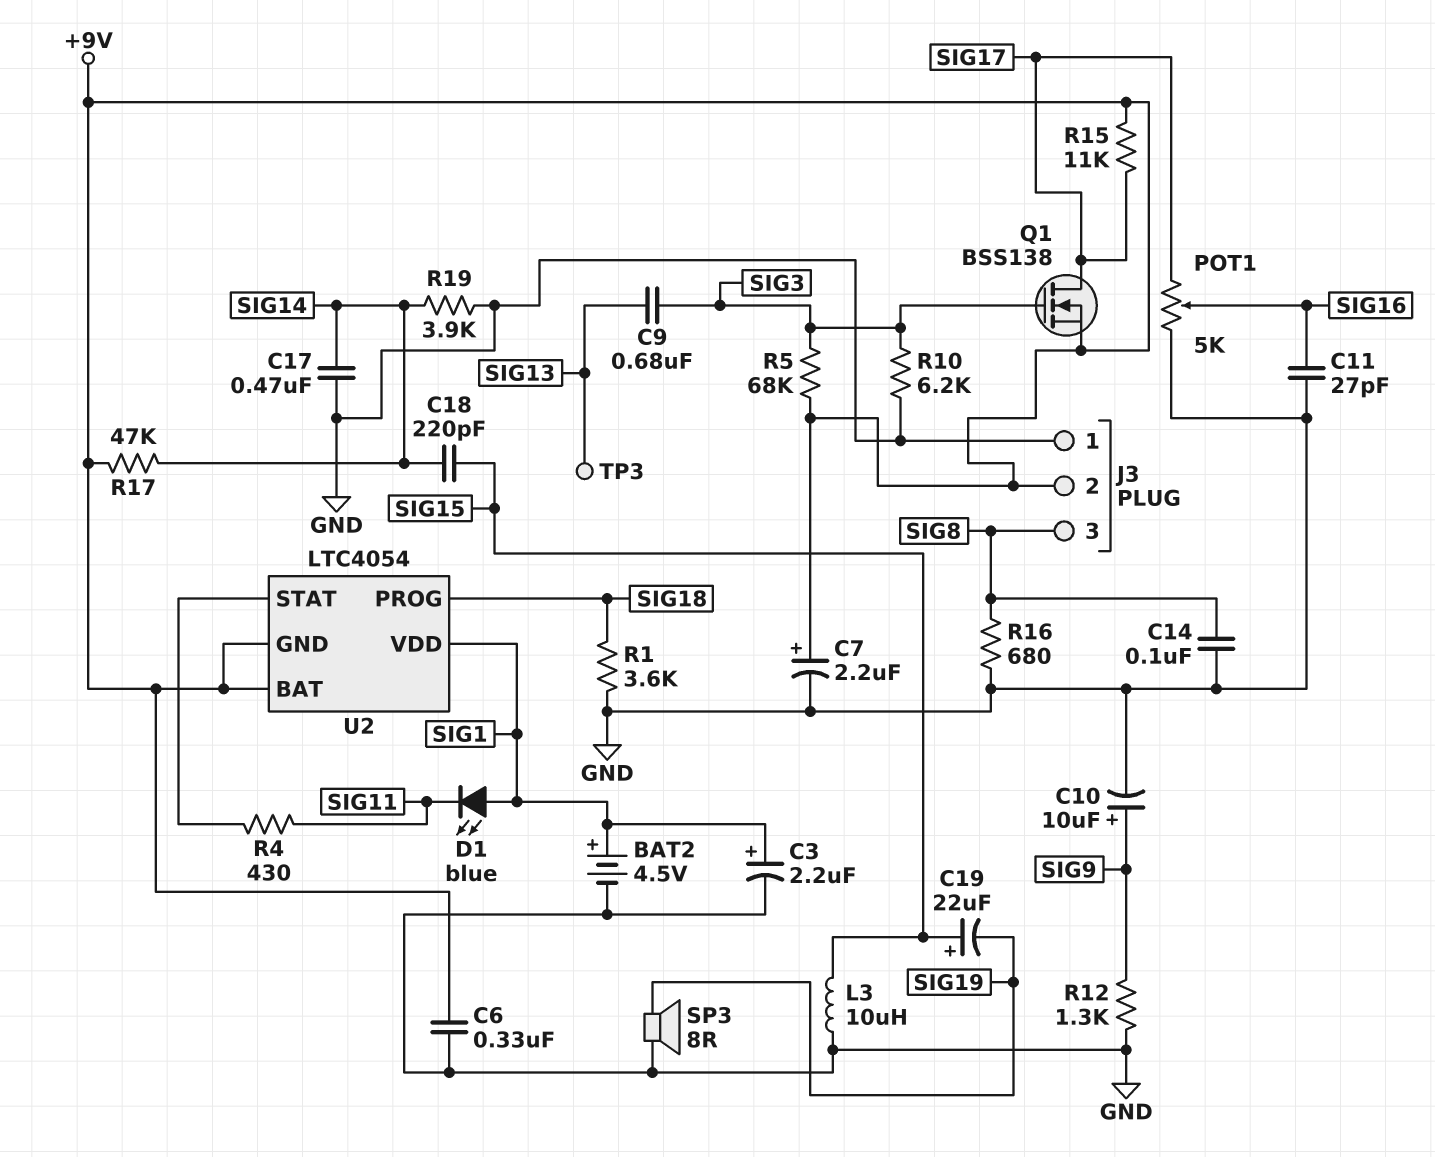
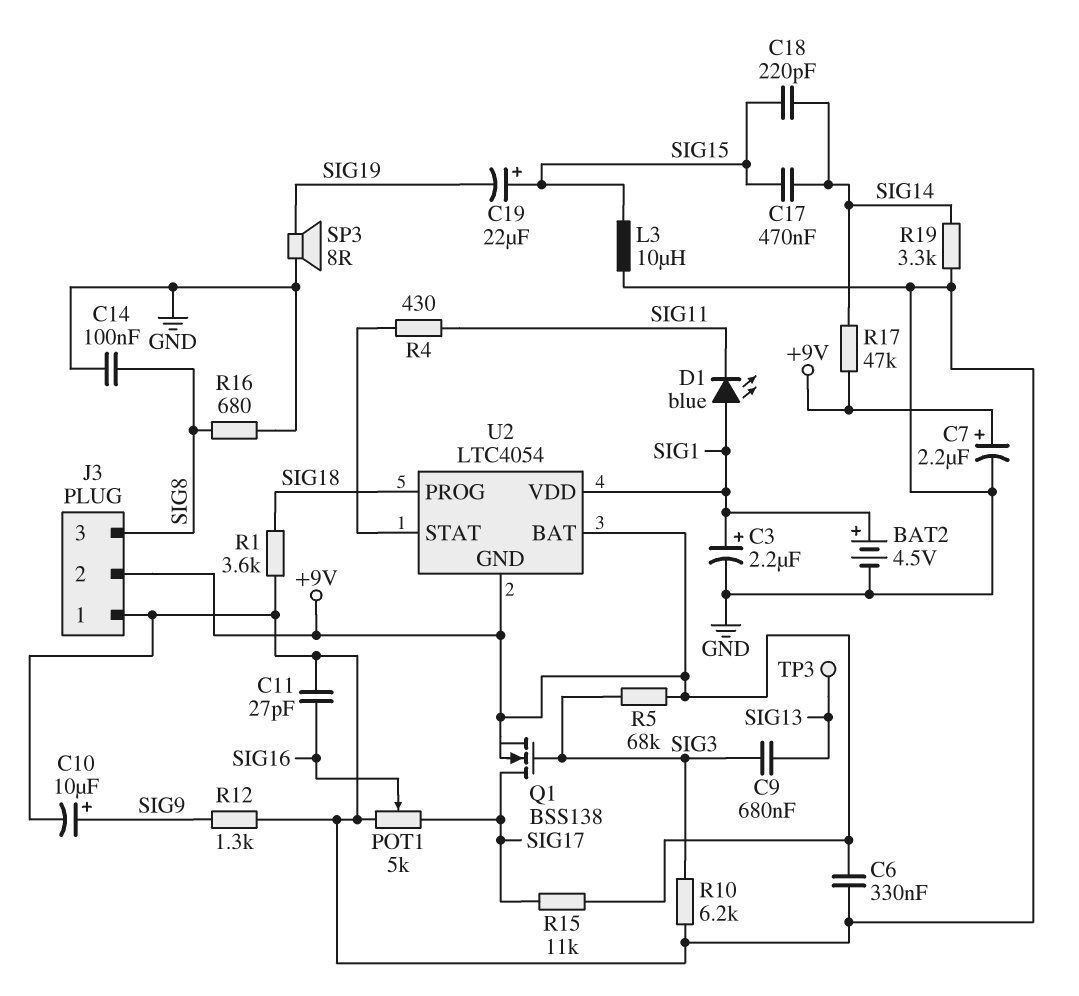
C17: 470nF (GND, SIG14) -> 470nF (SIG14, SIG15)
R19: 3.9k (GND, SIG14) -> 3.3k (GND, SIG14)

